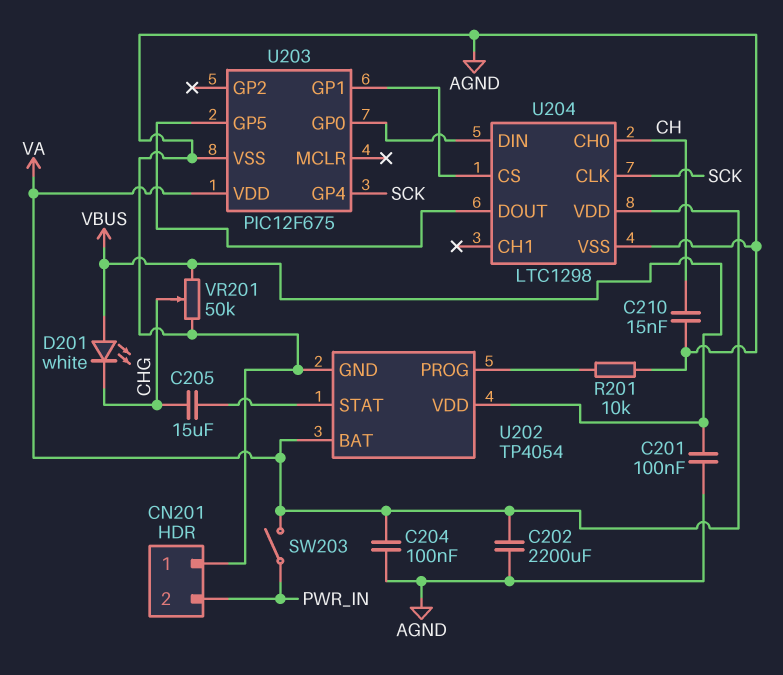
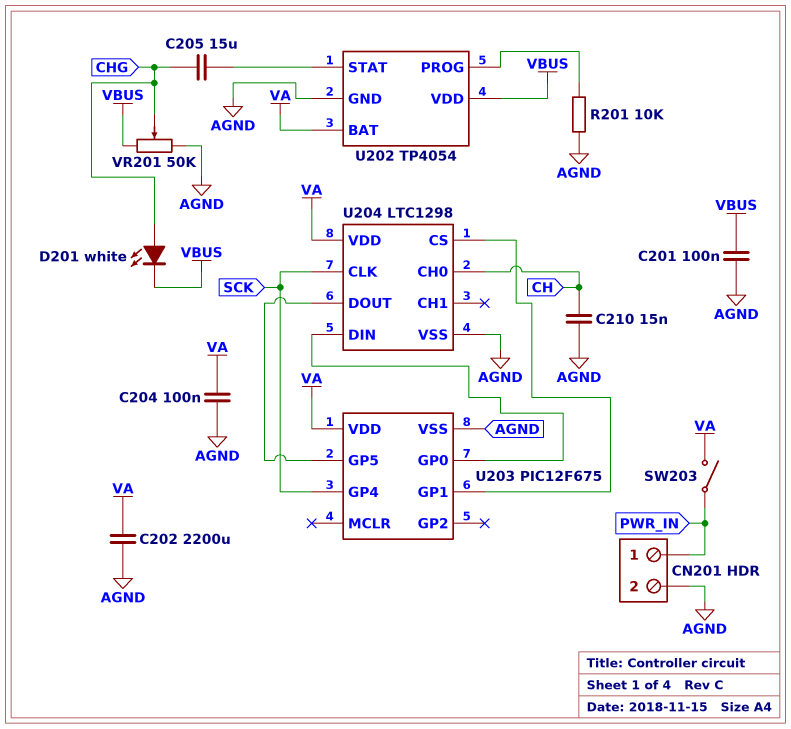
CN201 pin 1: AGND -> PWR_IN
CN201 pin 2: PWR_IN -> AGND
D201: LED white (A VBUS, K CHG) -> LED white (A CHG, K VBUS)

